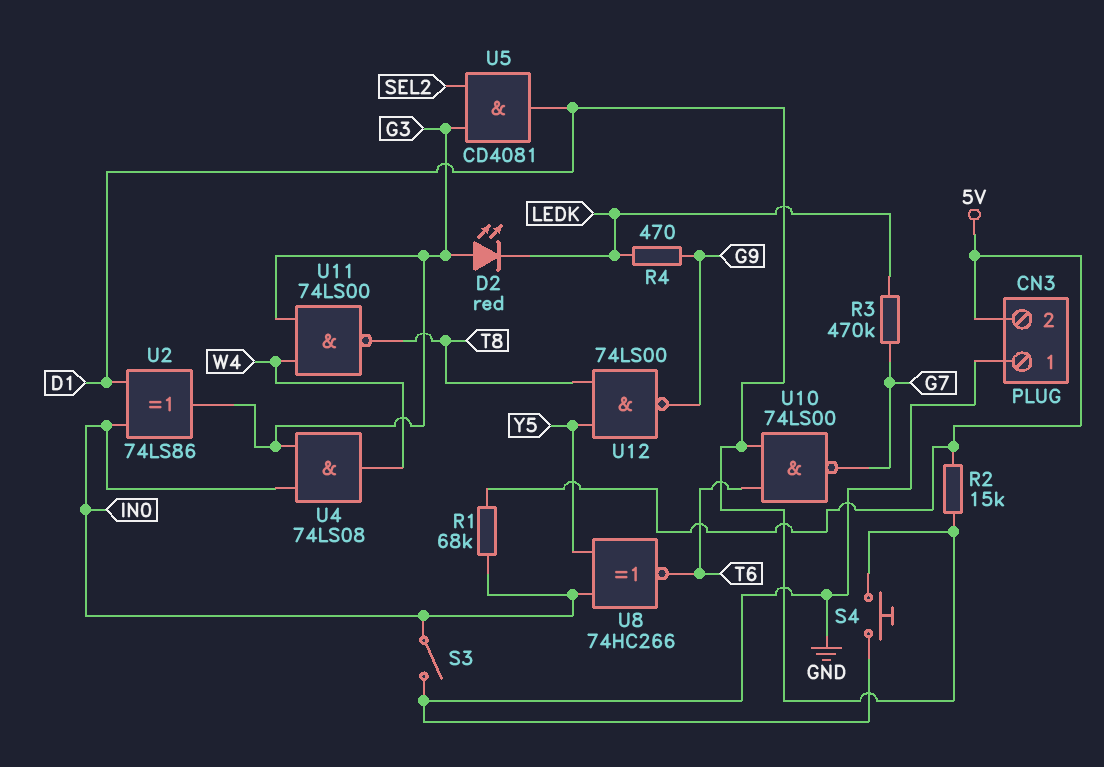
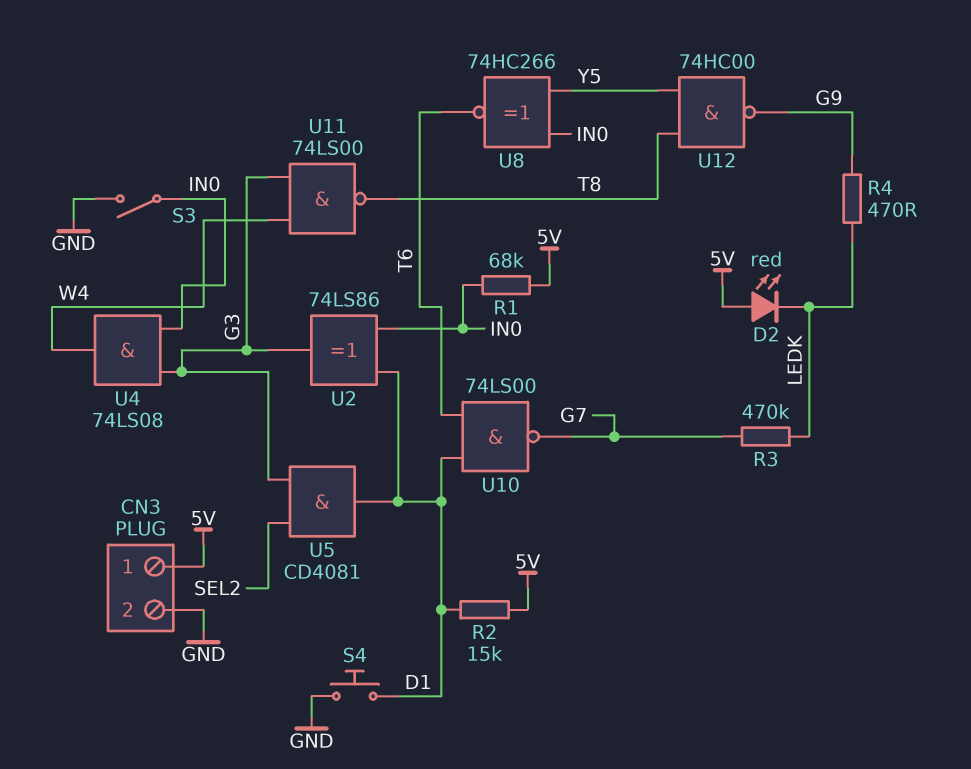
CN3 pin 1: GND -> 5V
CN3 pin 2: 5V -> GND
D2: LED red (A G3, K LEDK) -> LED red (A 5V, K LEDK)
U12: NAND 74LS00 (in T8, in Y5, out G9) -> NAND 74HC00 (in T8, in Y5, out G9)

